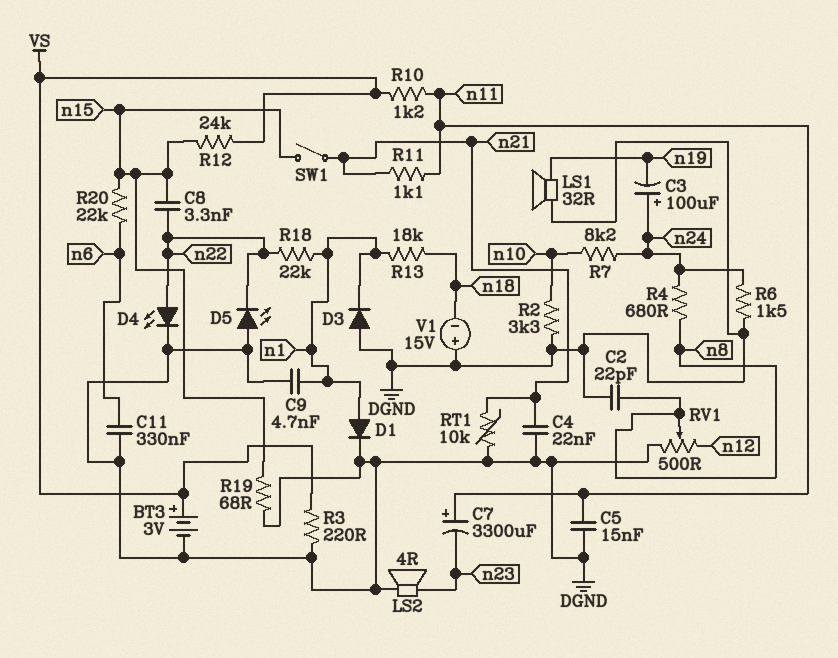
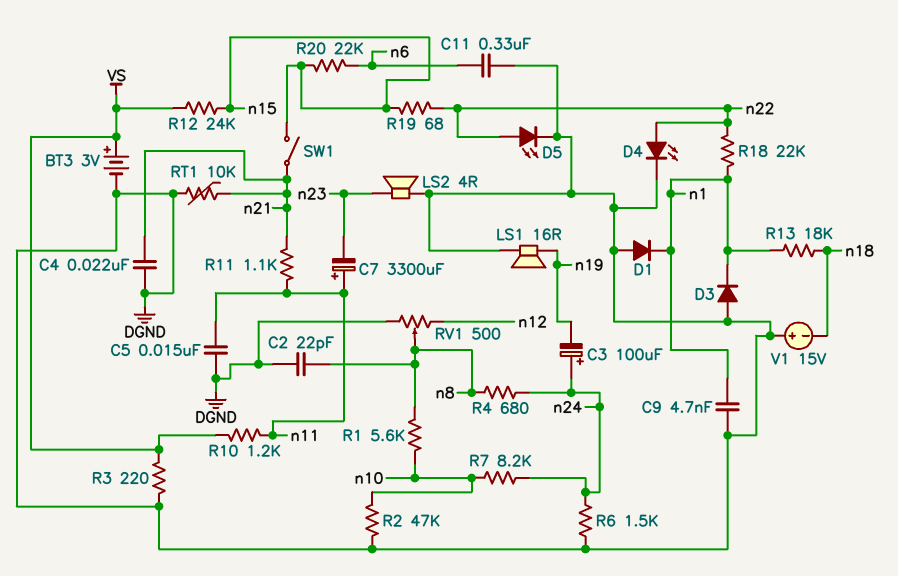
C8: 3.3nF (n15, n22) -> none
D1: diode (A n1, K DGND) -> diode (A DGND, K n1)
D5: LED (A DGND, K n22) -> LED (A n22, K DGND)
LS1: speaker 32R (DGND, n19) -> speaker 16R (DGND, n19)
R1: none -> 5.6k (n8, n10)
R2: 3.3k (DGND, n10) -> 47k (DGND, n10)
R19: 68 (DGND, n15) -> 68 (n15, n22)

